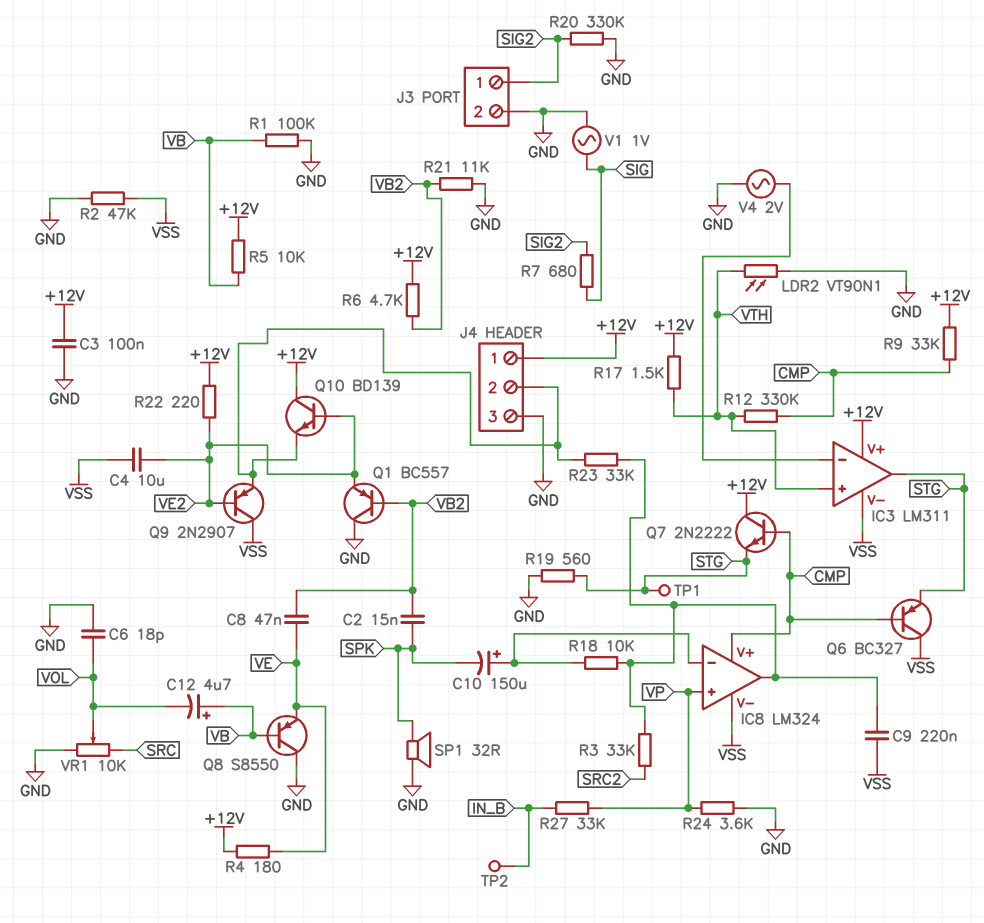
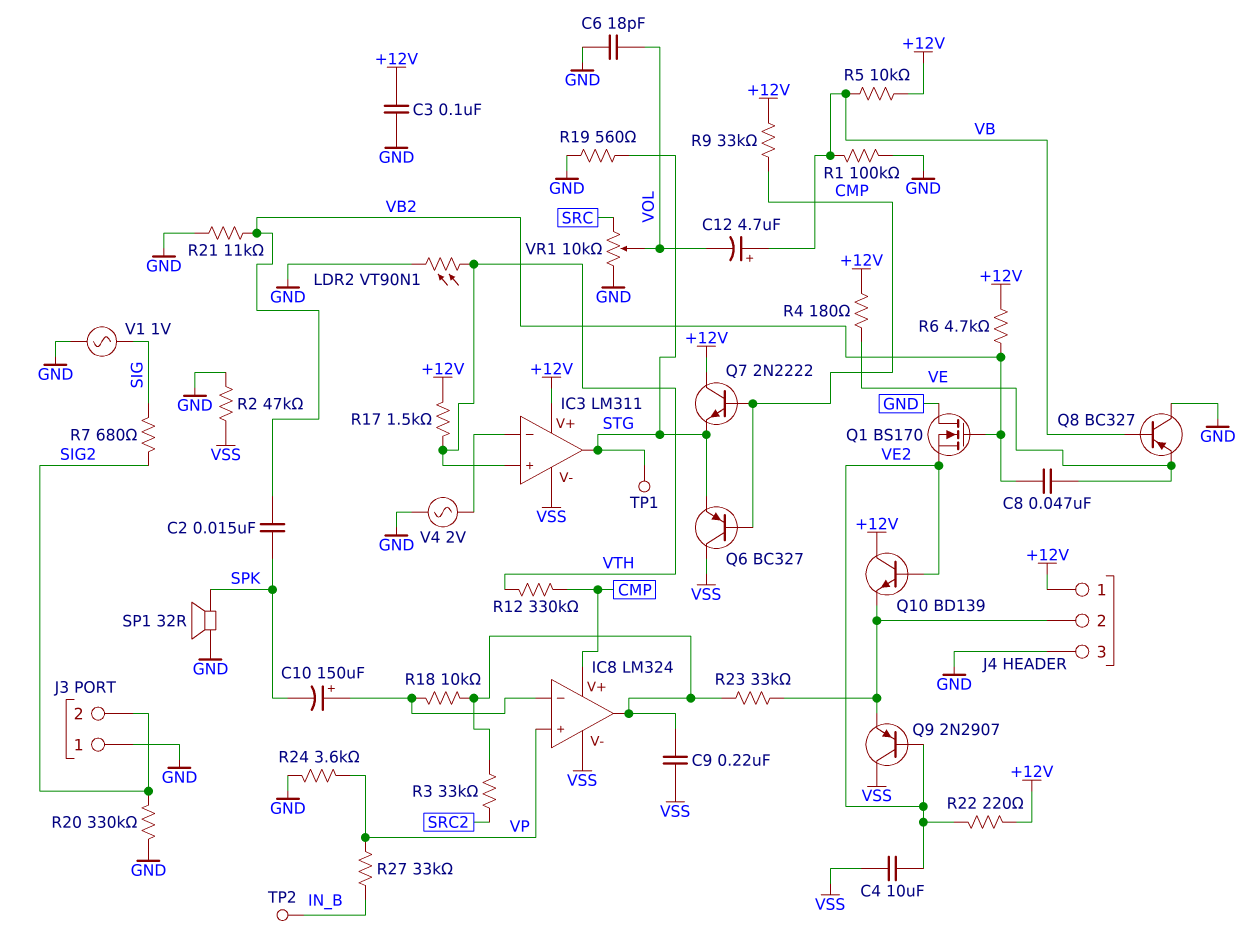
J3 pin 1: SIG2 -> GND
J3 pin 2: GND -> SIG2
Q1: PNP BC557 (B VB2, C GND, E VE2) -> NMOS BS170 (G VB2, D GND, S VE2)
Q8: PNP S8550 (B VB, C GND, E VE) -> PNP BC327 (B VB, C GND, E VE)

